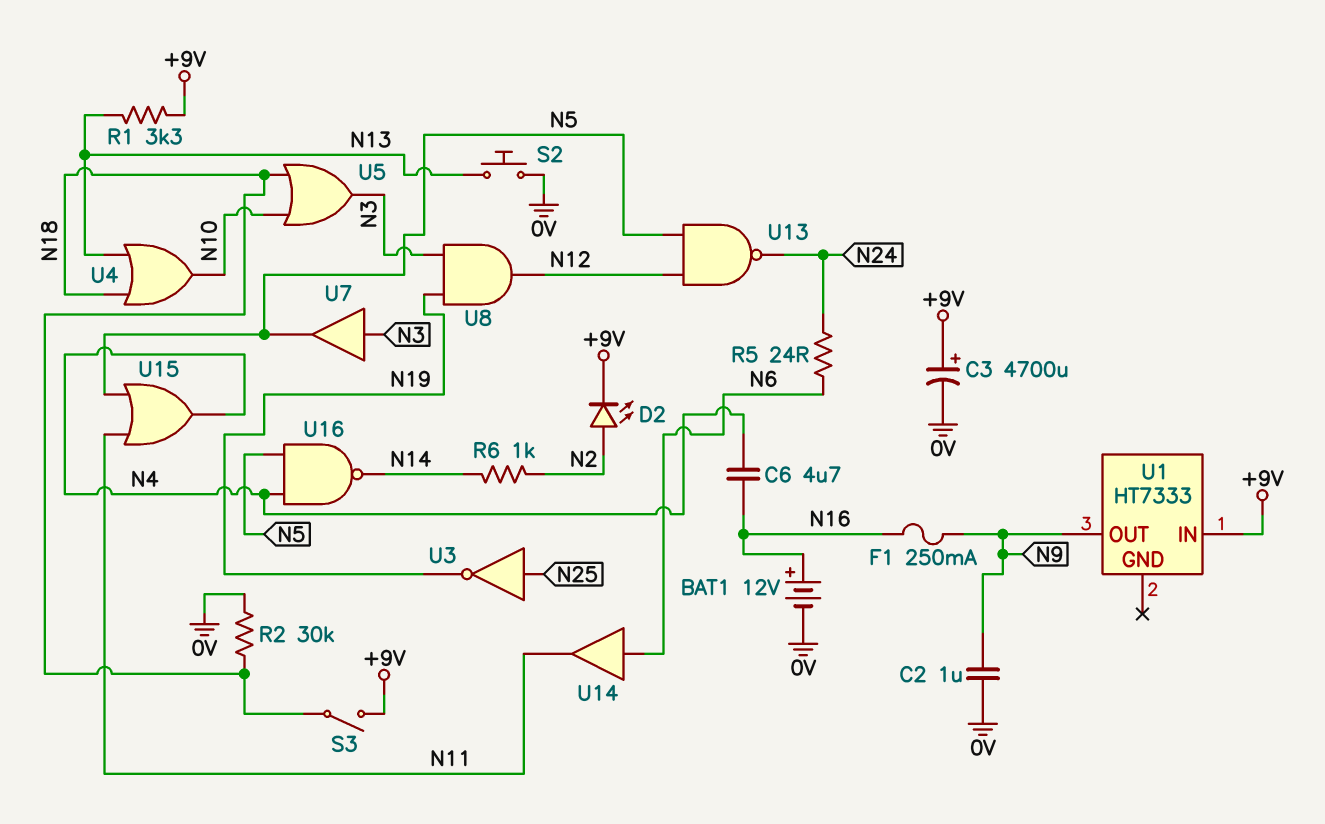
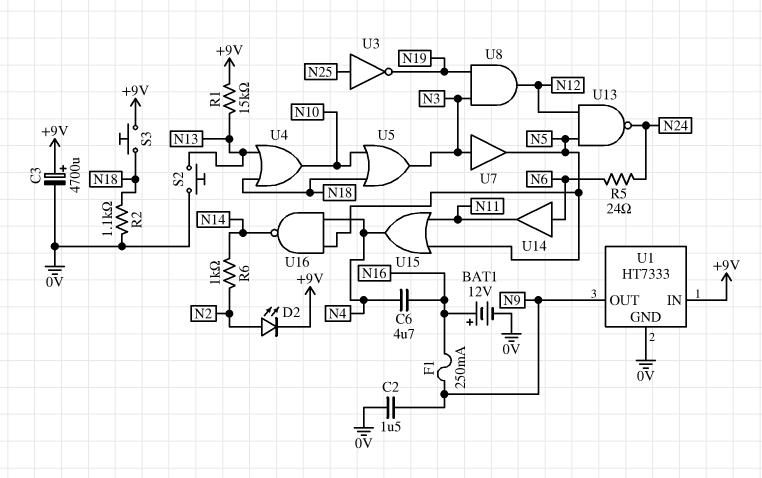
C2: 1uF (0V, N9) -> 1.5uF (0V, N9)
R1: 3.3k (+9V, N13) -> 15k (+9V, N13)
R2: 30k (0V, N18) -> 1.1k (0V, N18)
S3: switch (+9V, N18) -> button (+9V, N18)
U1 pin GND: none -> 0V

